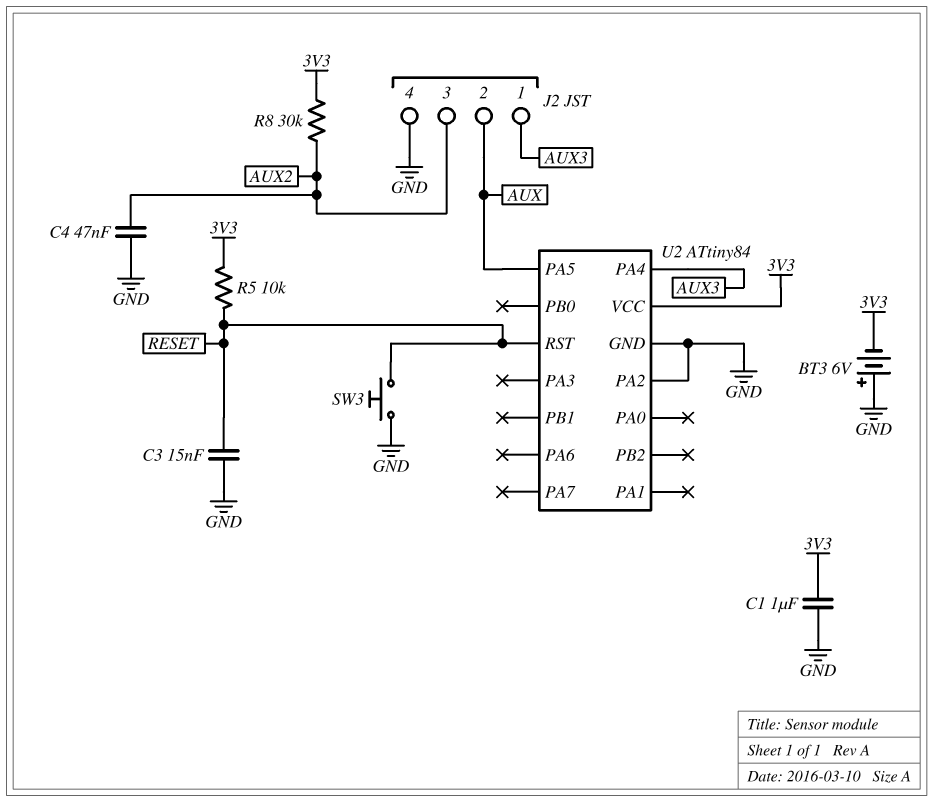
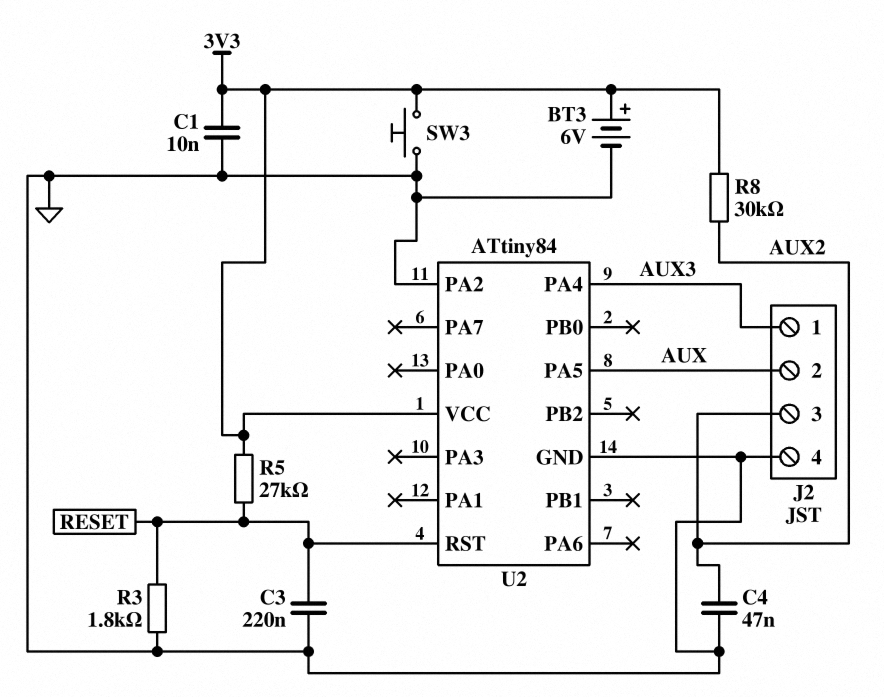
BT3: 6V (plus GND, minus 3V3) -> 6V (plus 3V3, minus GND)
C1: 1uF (3V3, GND) -> 10nF (3V3, GND)
C3: 15nF (GND, RESET) -> 220nF (GND, RESET)
R3: none -> 1.8k (GND, RESET)
R5: 10k (3V3, RESET) -> 27k (3V3, RESET)
SW3: button (GND, RESET) -> button (3V3, GND)

